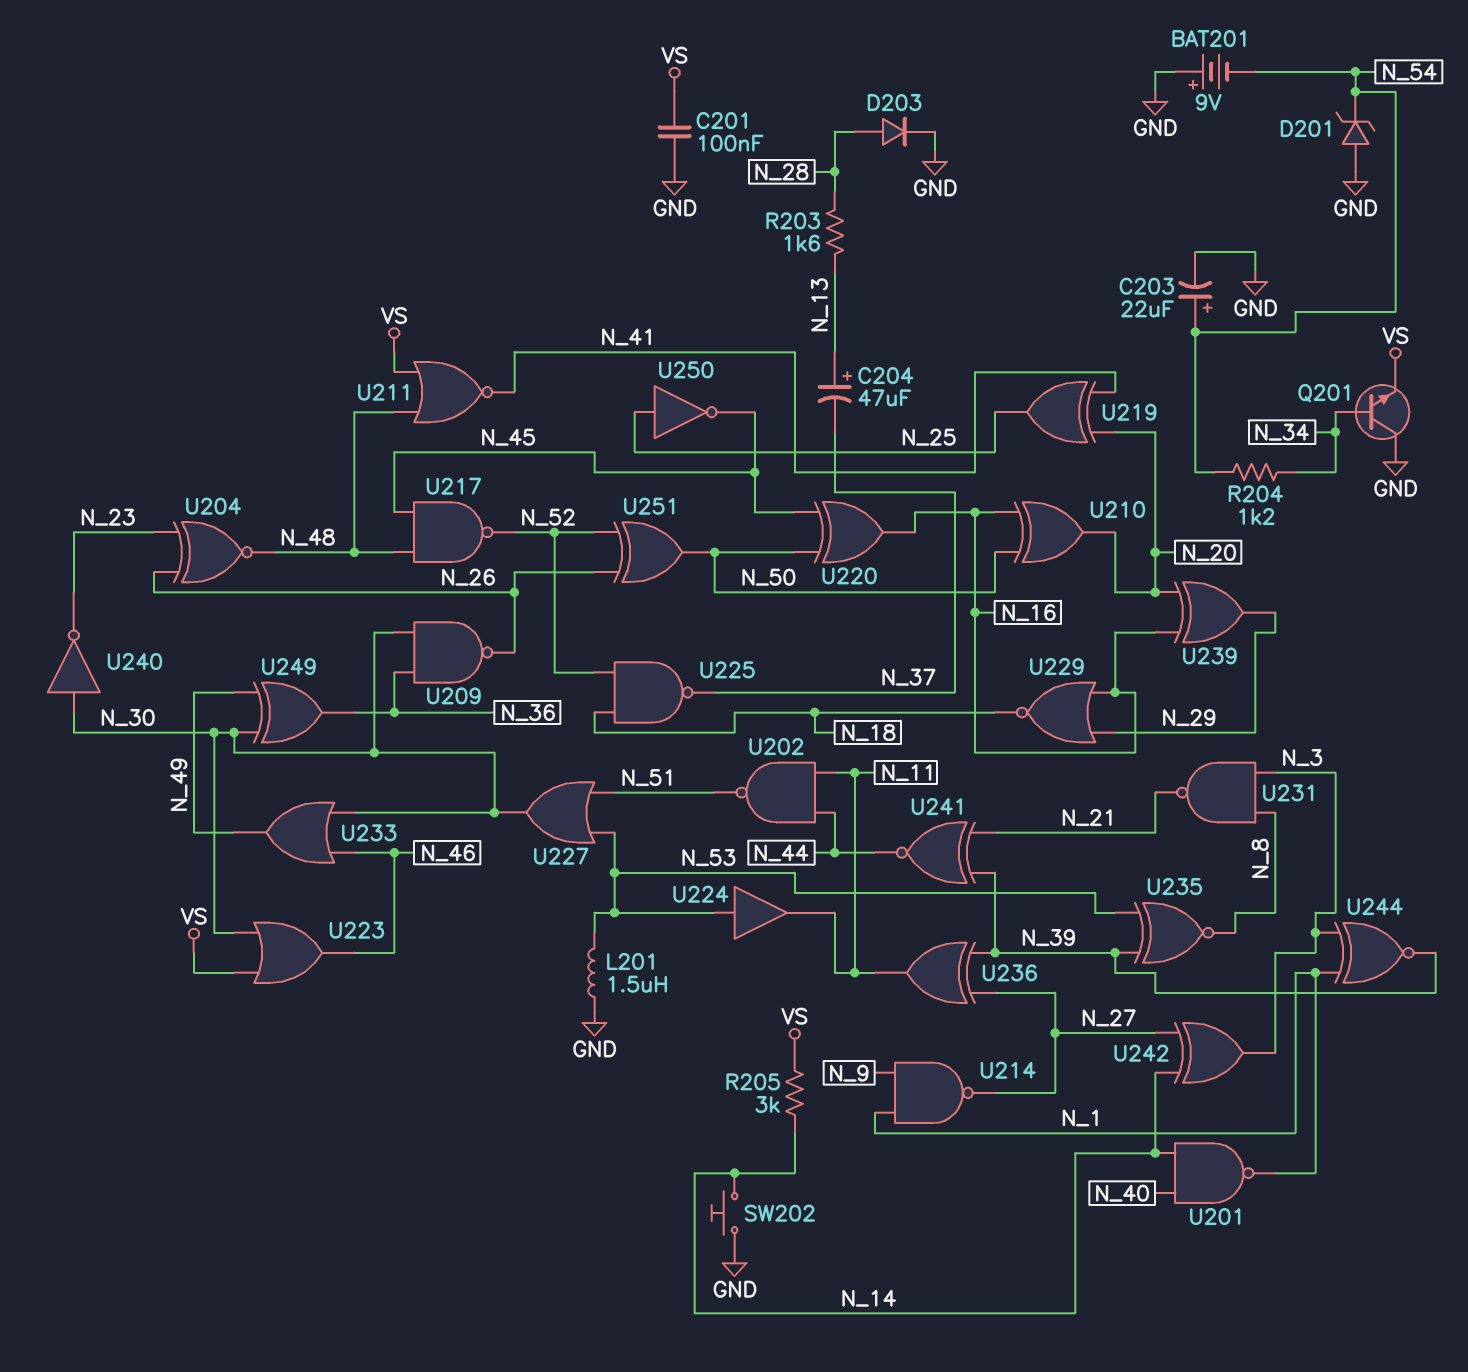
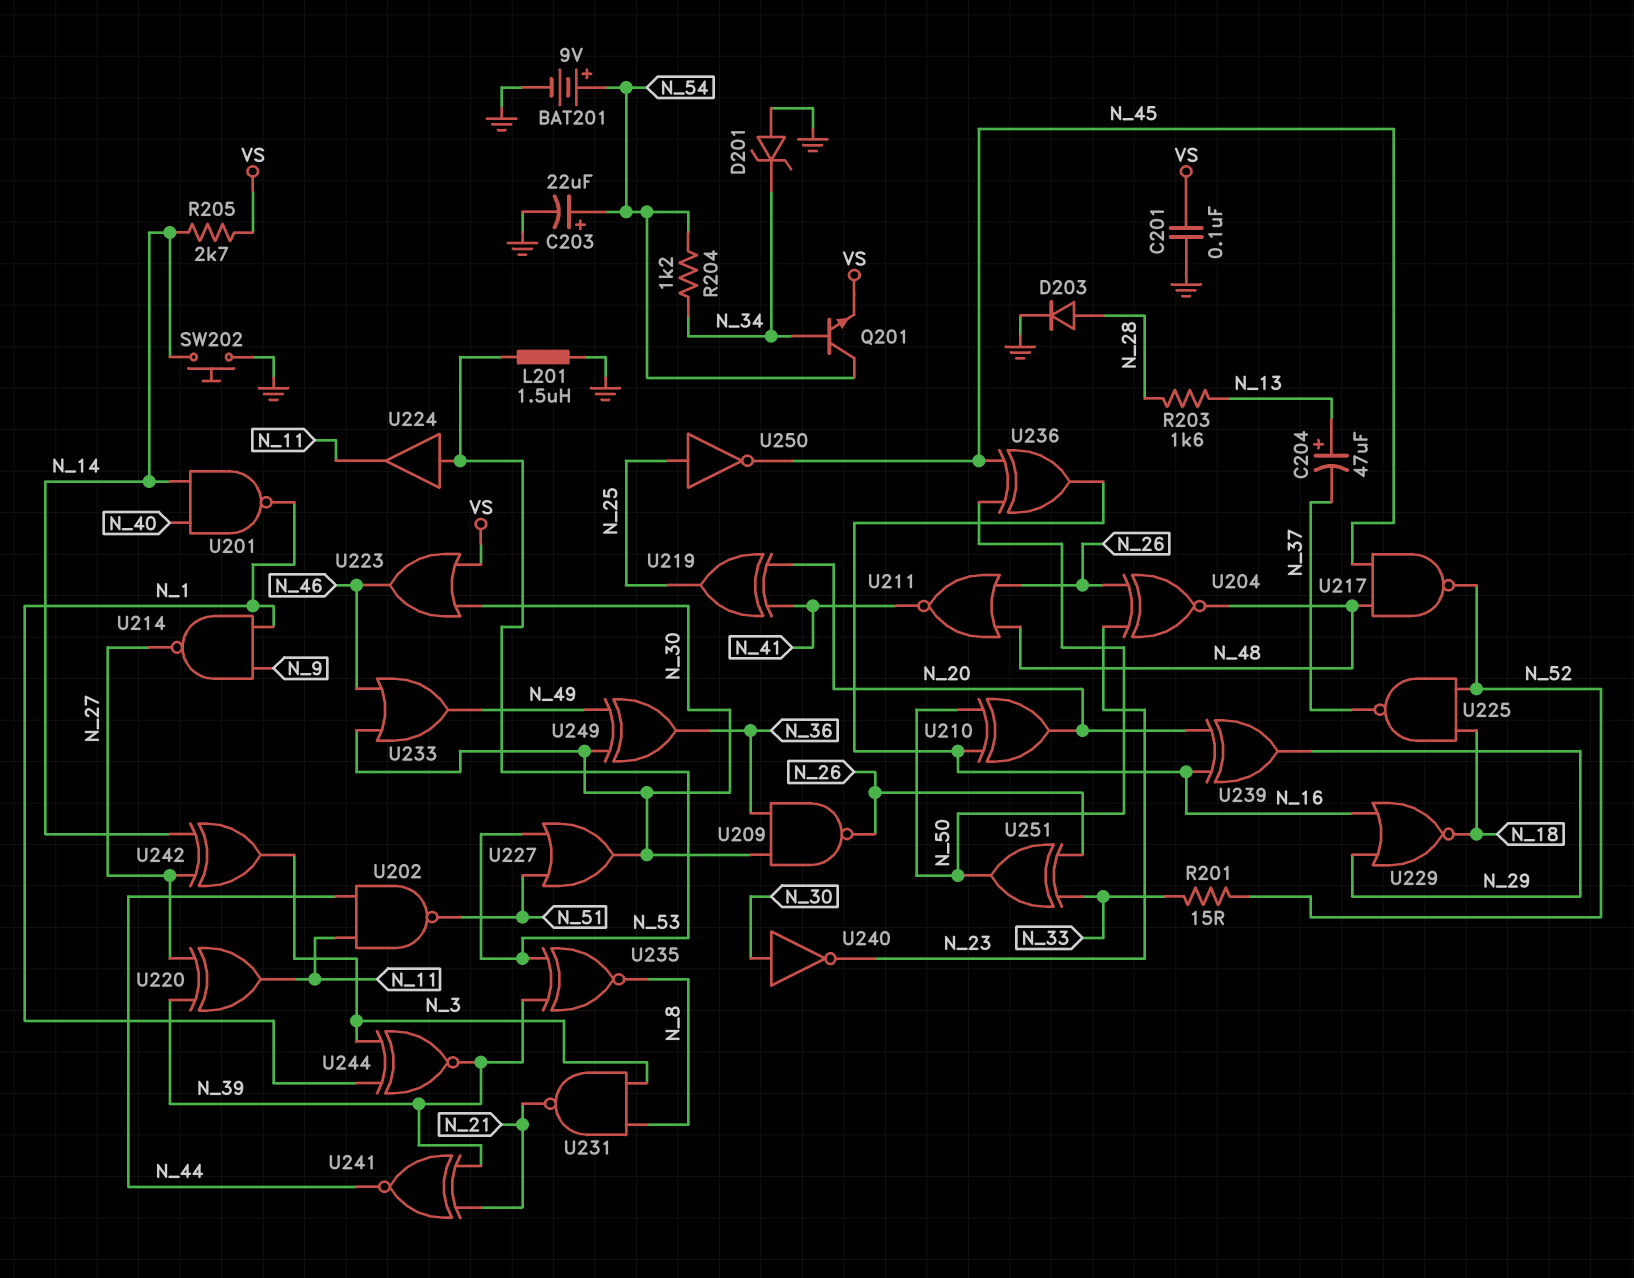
BAT201: 9V (plus GND, minus N_54) -> 9V (plus N_54, minus GND)
D201: zener (A GND, K N_54) -> zener (A GND, K N_34)
Q201: NPN (B N_34, C GND, E VS) -> NPN (B N_34, C N_54, E VS)
R201: none -> 15 (N_33, N_52)
R205: 3k (N_14, VS) -> 2.7k (N_14, VS)
U211: NOR (in N_48, in VS, out N_41) -> NOR (in N_26, in N_48, out N_41)
U220: XOR (in N_45, in N_50, out N_16) -> XOR (in N_27, in N_39, out N_11)
U236: XOR (in N_27, in N_39, out N_11) -> XOR (in N_45, in N_50, out N_16)
U251: XOR (in N_26, in N_52, out N_50) -> XOR (in N_26, in N_33, out N_50)

